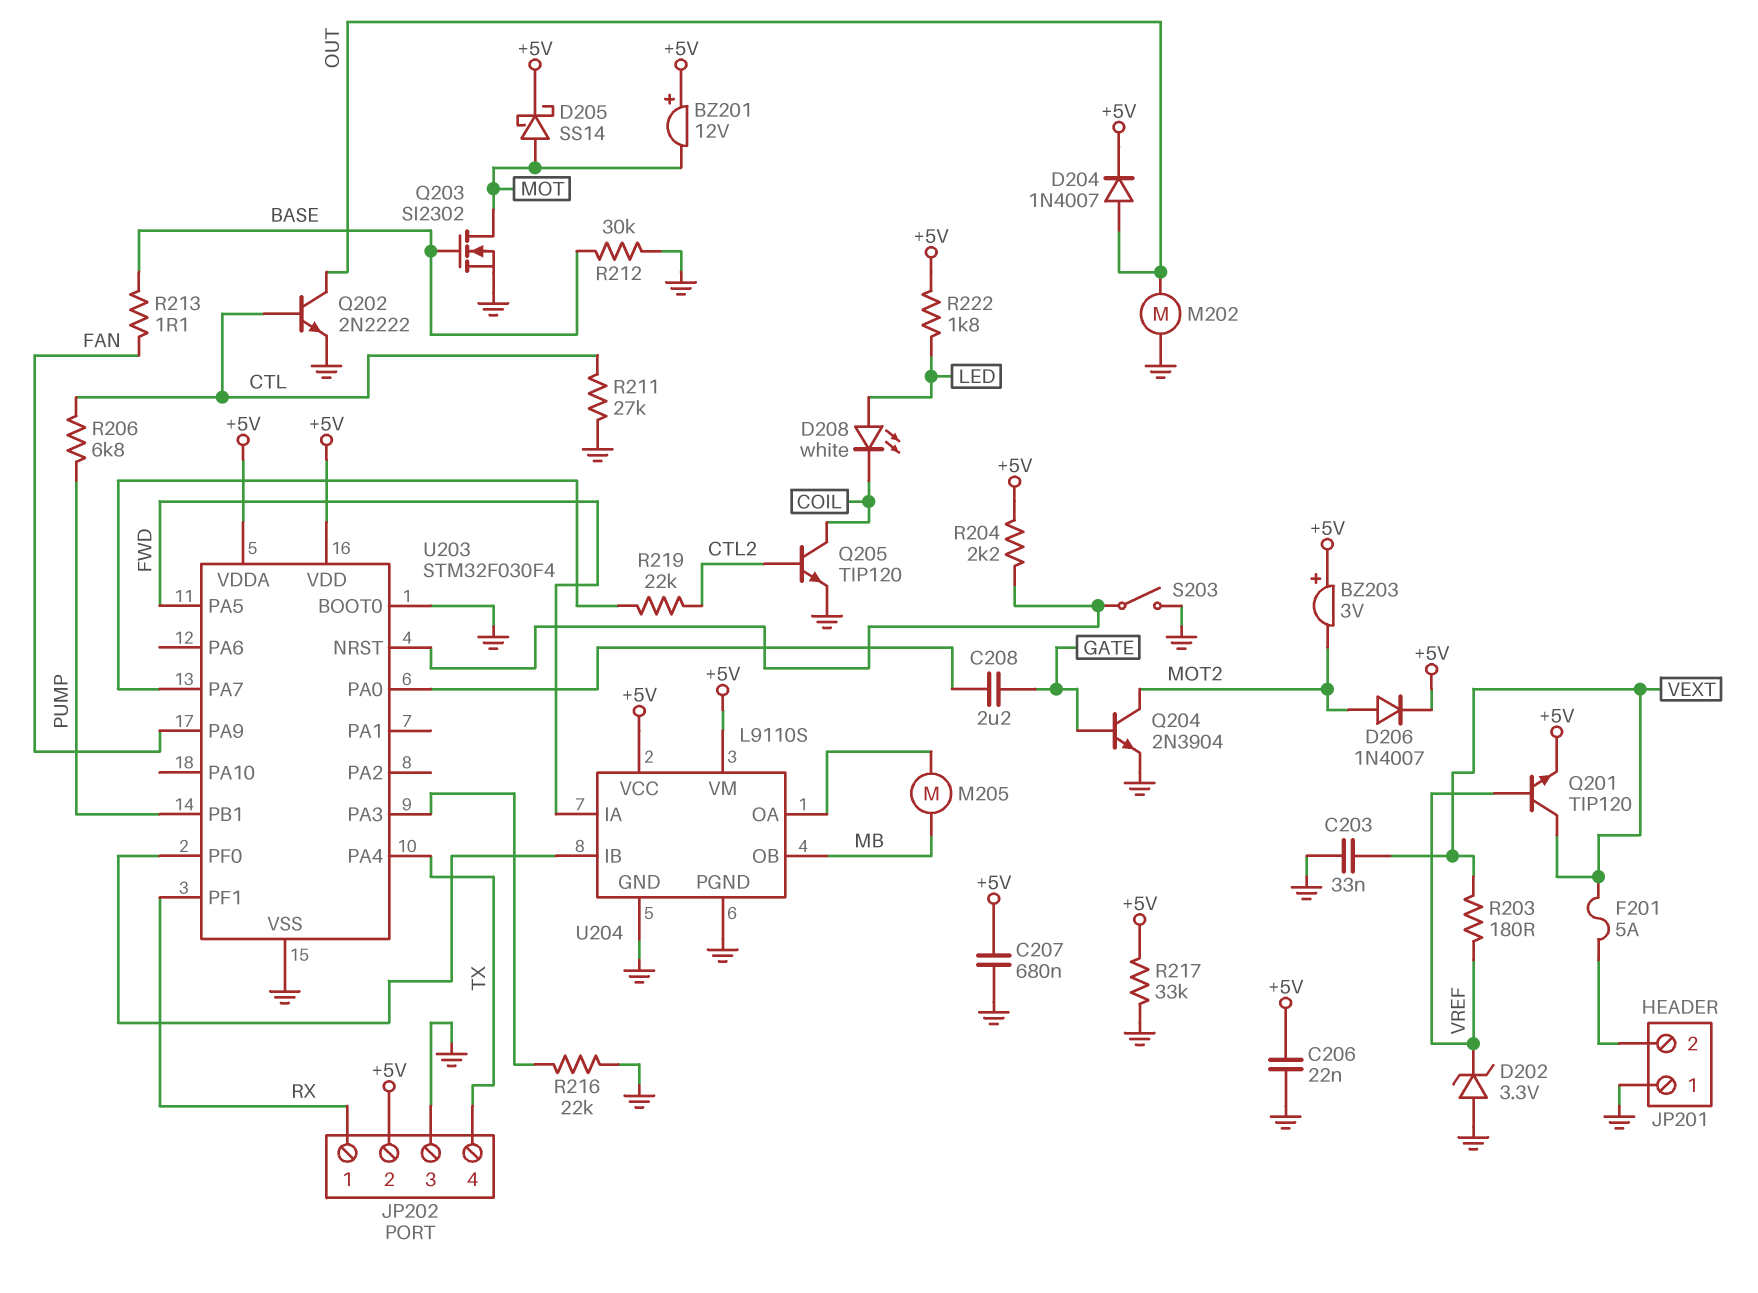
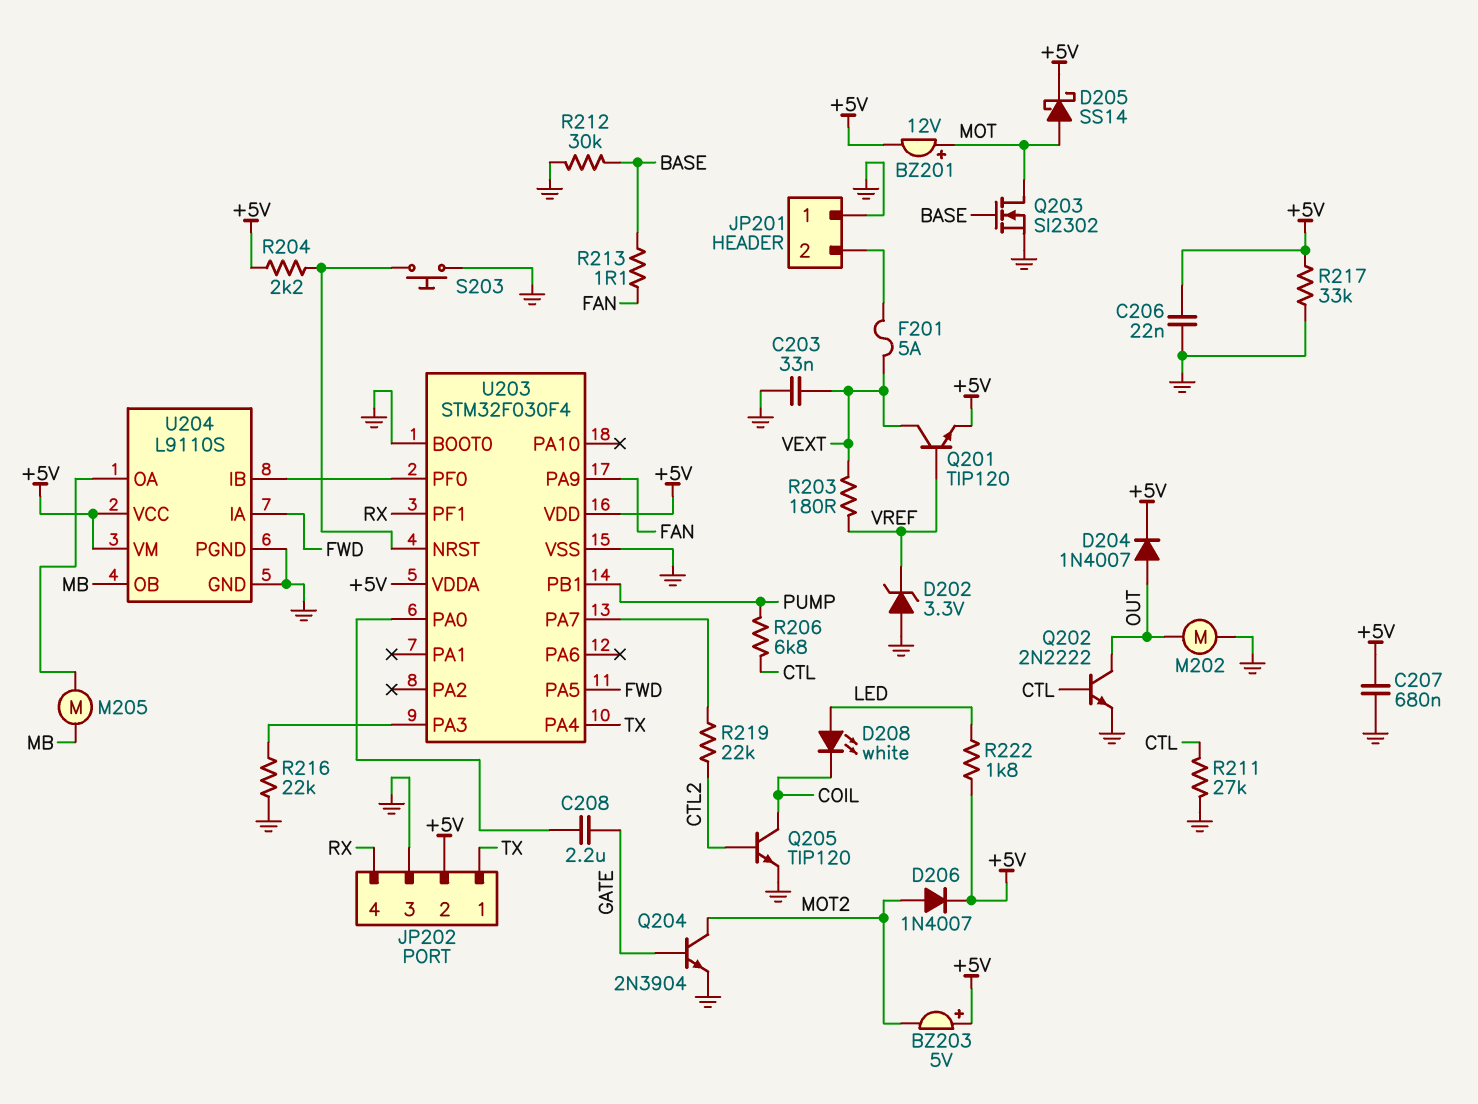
BZ201: buzzer 12V (plus +5V, minus MOT) -> buzzer 12V (plus MOT, minus +5V)
BZ203: buzzer 3V (plus +5V, minus MOT2) -> buzzer 5V (plus +5V, minus MOT2)
JP202 pin 1: RX -> TX
JP202 pin 4: TX -> RX
S203: switch (GND, U203/NRST) -> button (GND, U203/NRST)

